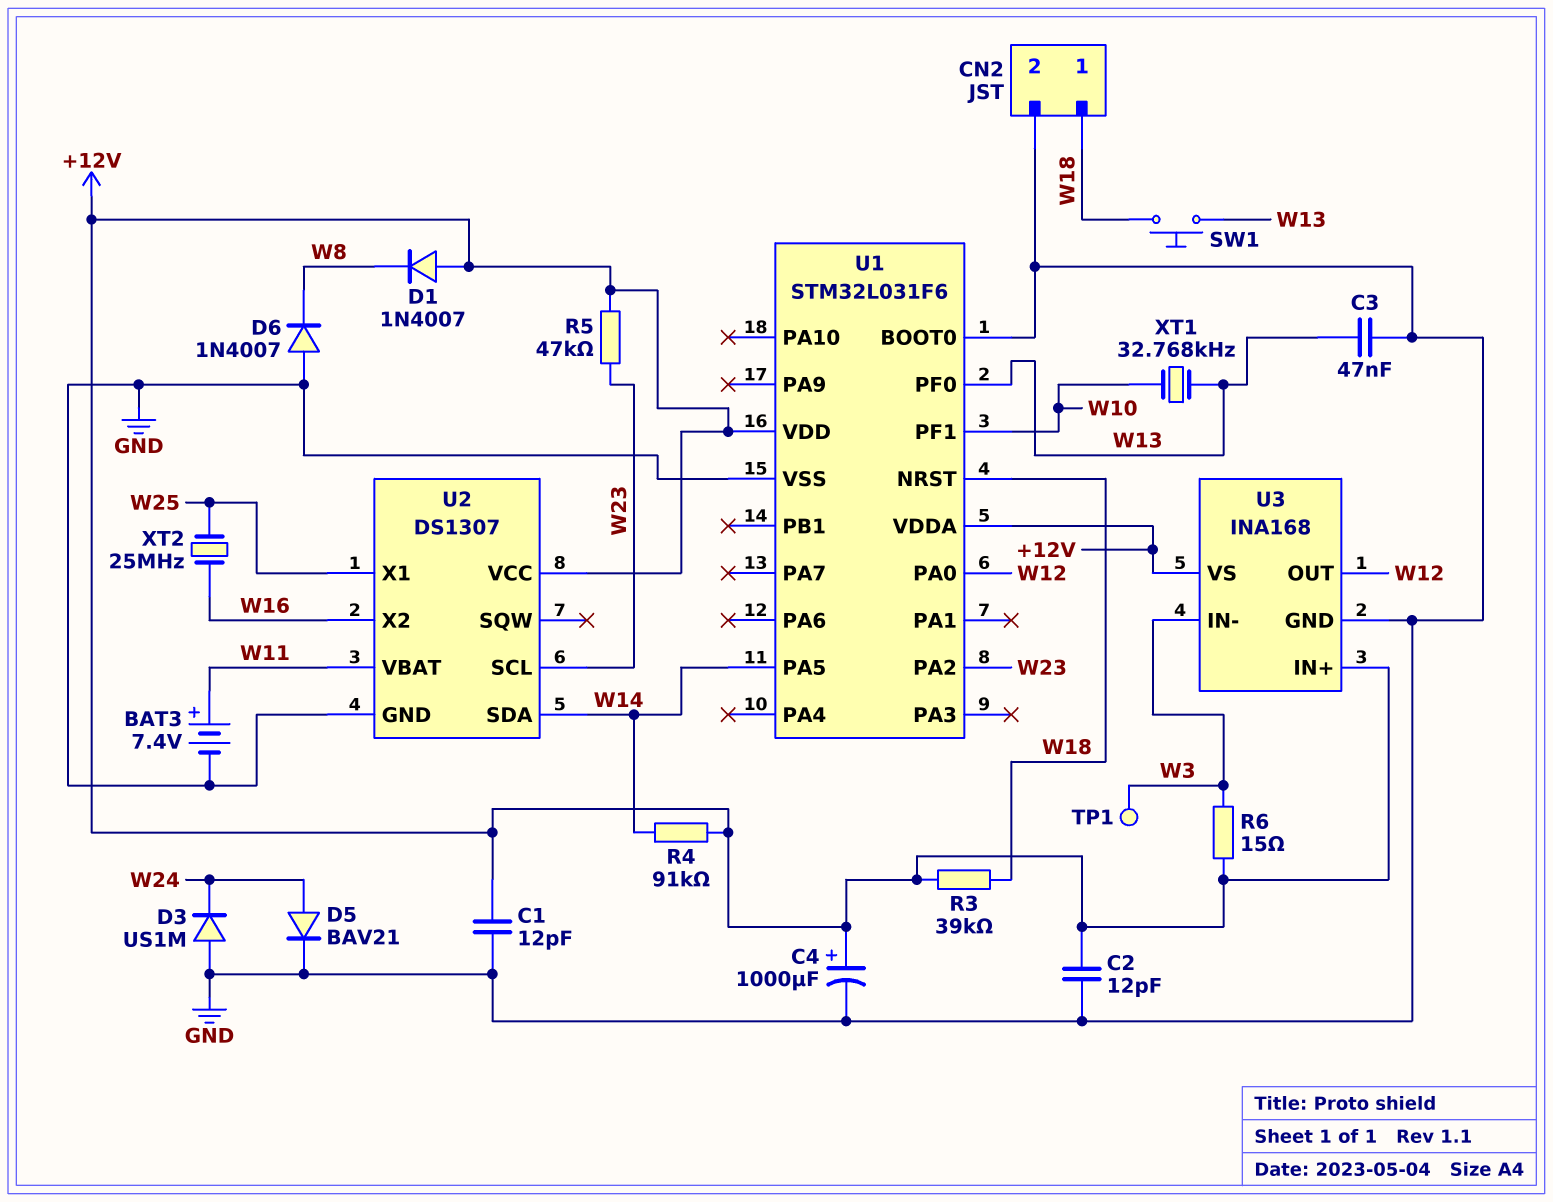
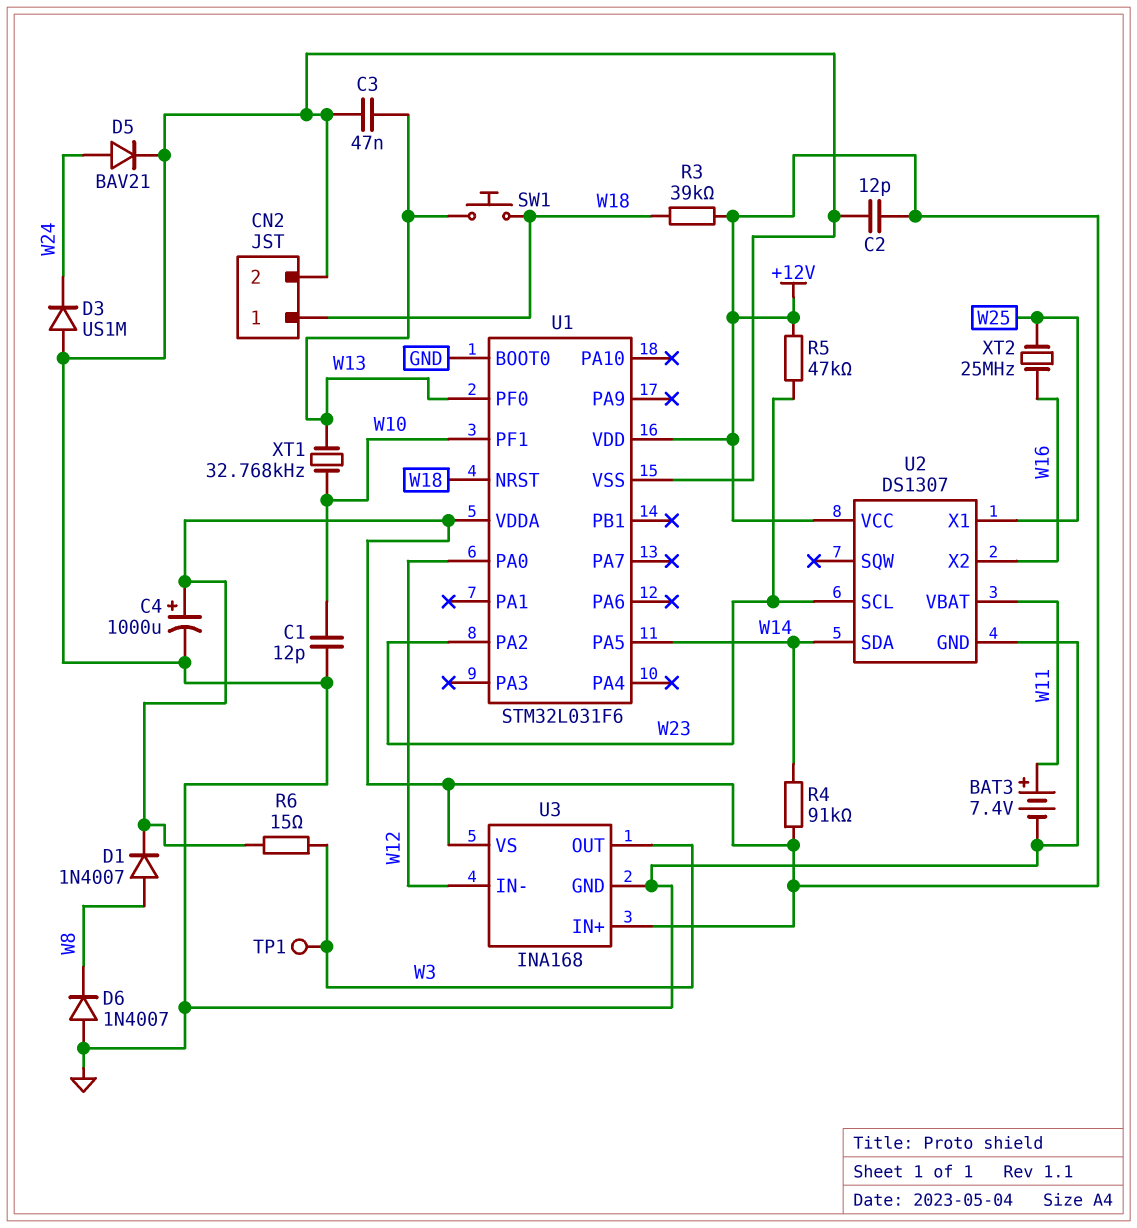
C1: 12pF (+12V, GND) -> 12pF (GND, W10)
D1: diode 1N4007 (A +12V, K W8) -> diode 1N4007 (A W8, K +12V)
U3 pin IN-: W3 -> W12
U3 pin OUT: W12 -> W3

